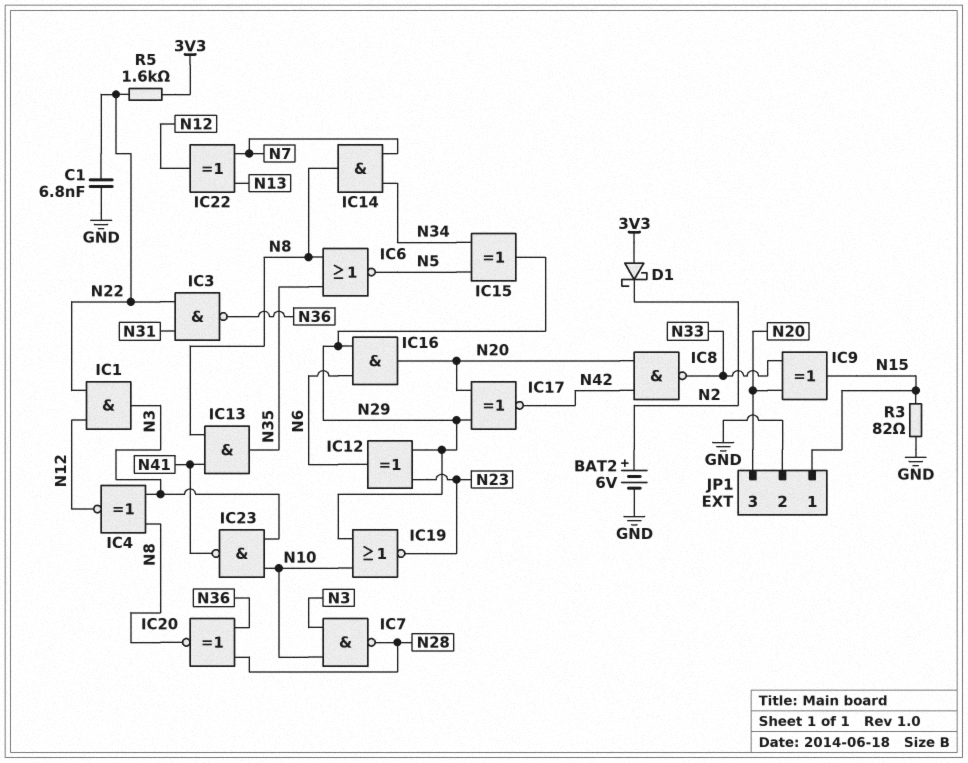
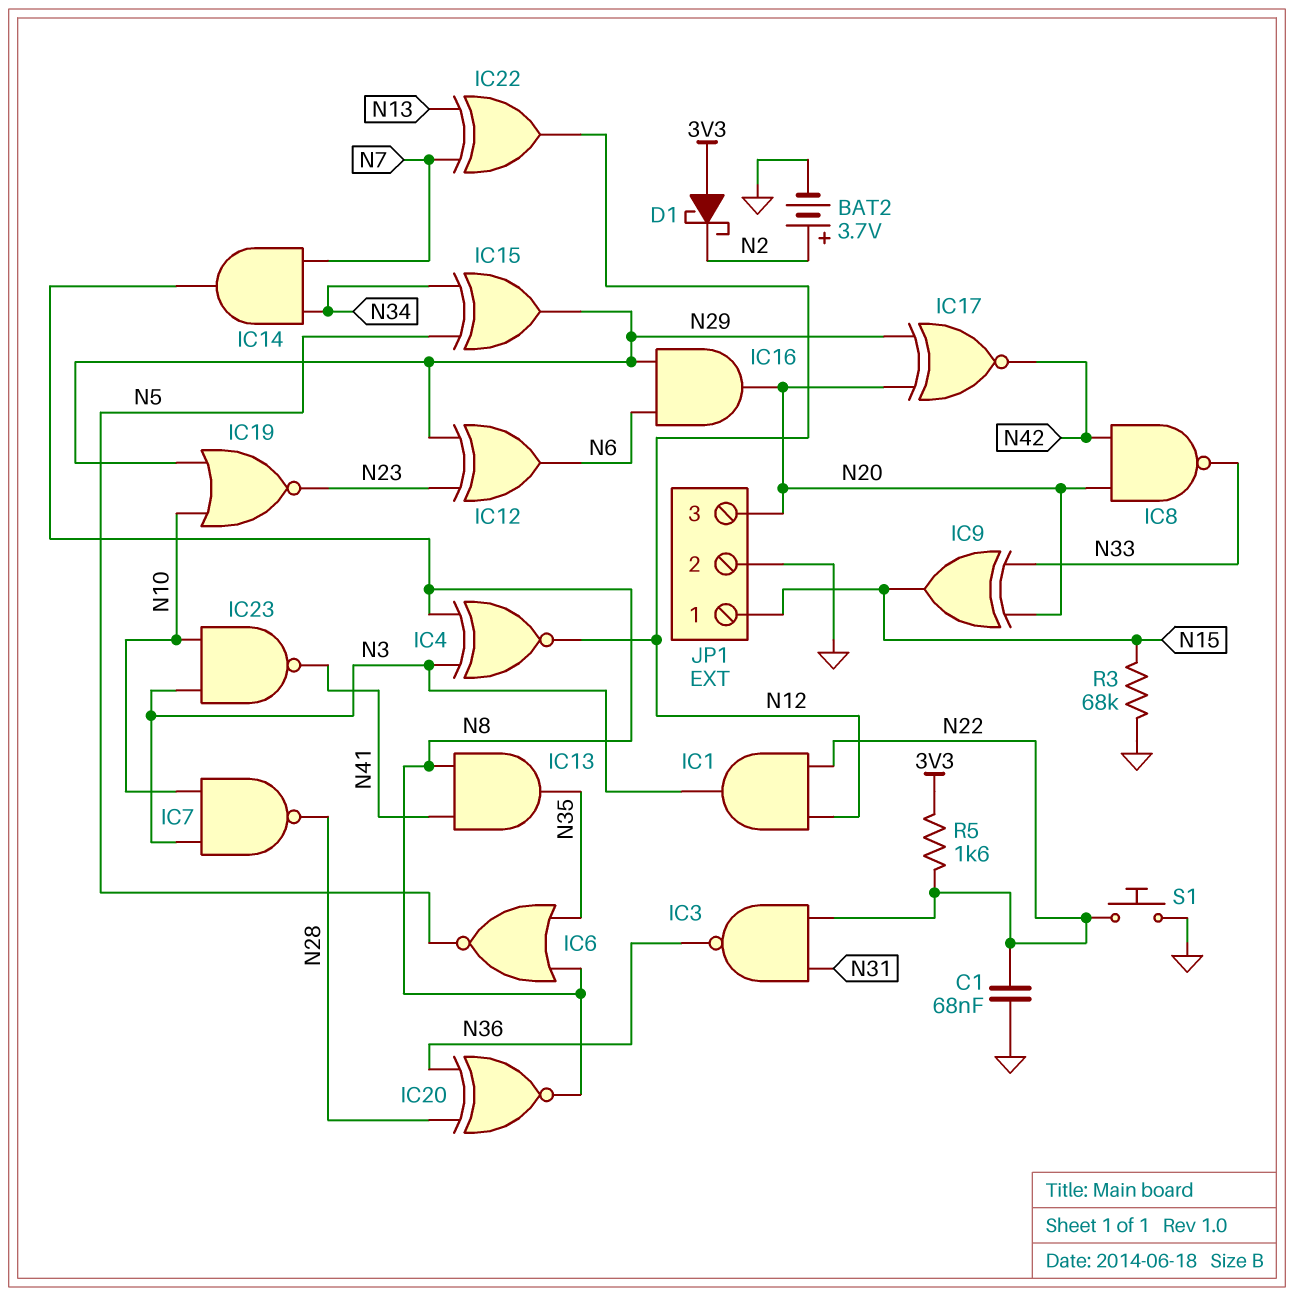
BAT2: 6V (plus N2, minus GND) -> 3.7V (plus N2, minus GND)
C1: 6.8nF (GND, N22) -> 68nF (GND, N22)
R3: 82 (GND, N15) -> 68k (GND, N15)
S1: none -> button (GND, N22)

